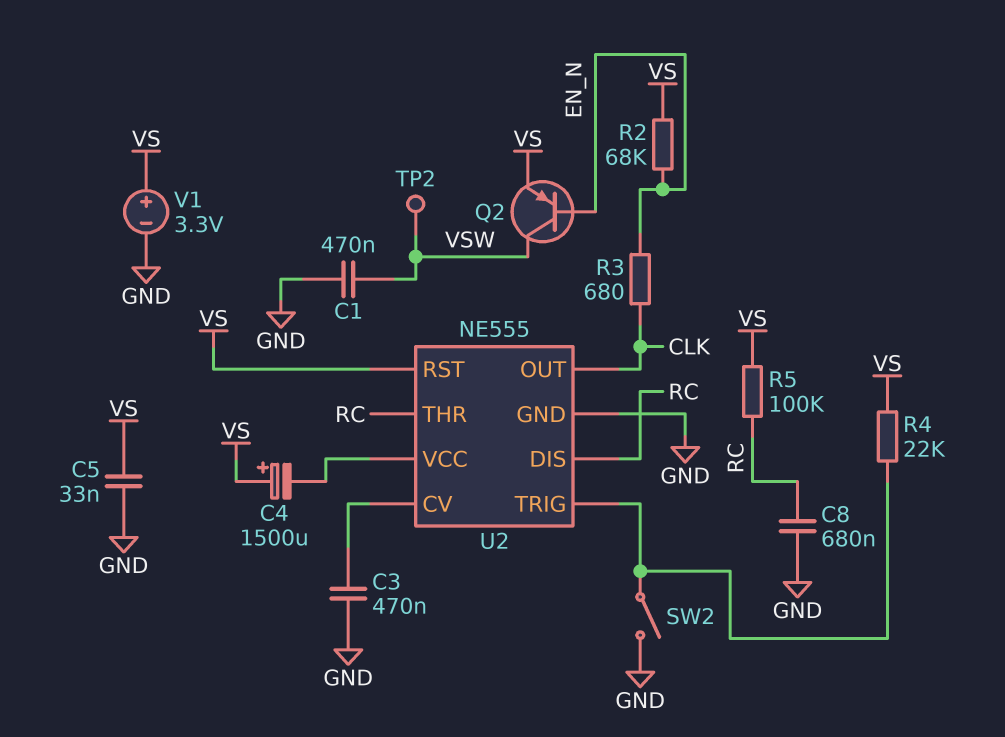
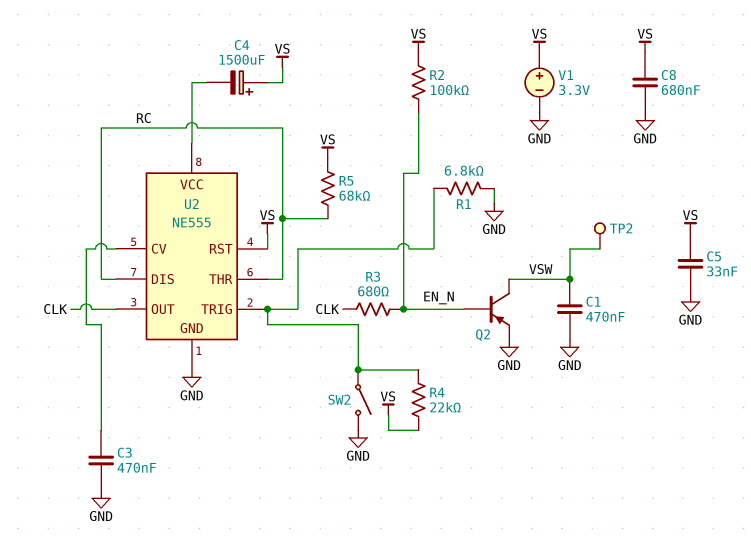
C8: 680nF (GND, RC) -> 680nF (GND, VS)
Q2: PNP (B EN_N, C VSW, E VS) -> PNP (B EN_N, C VSW, E GND)
R1: none -> 6.8k (GND, U2/TRIG)
R2: 68k (EN_N, VS) -> 100k (EN_N, VS)
R5: 100k (RC, VS) -> 68k (RC, VS)

